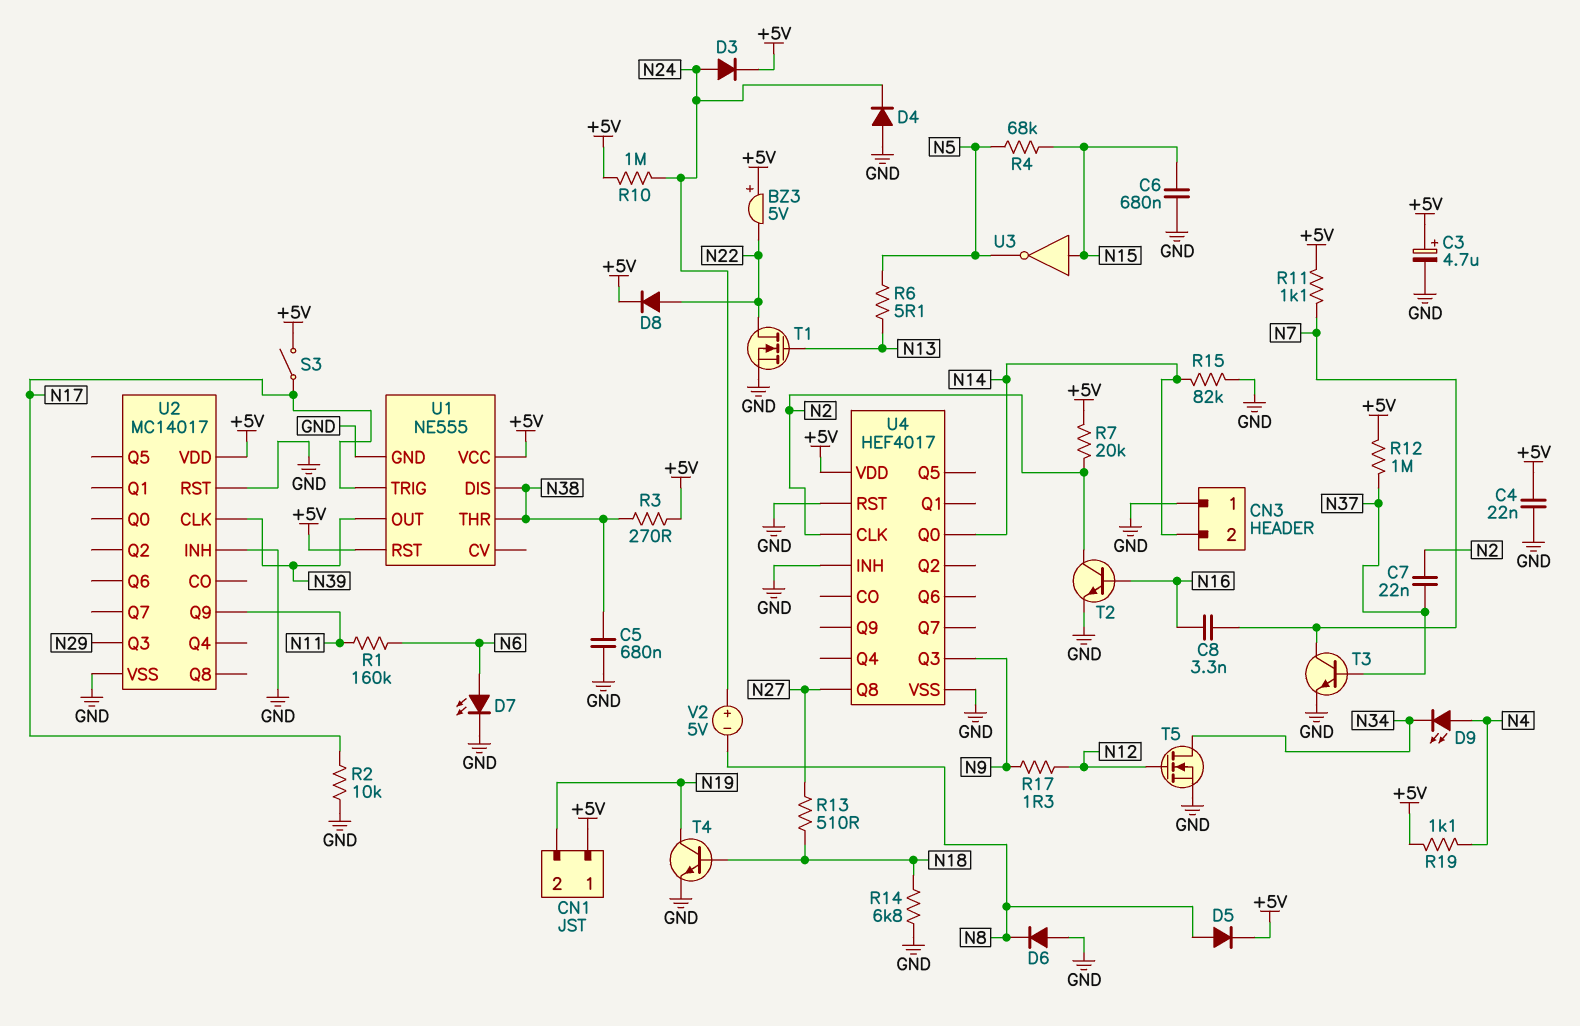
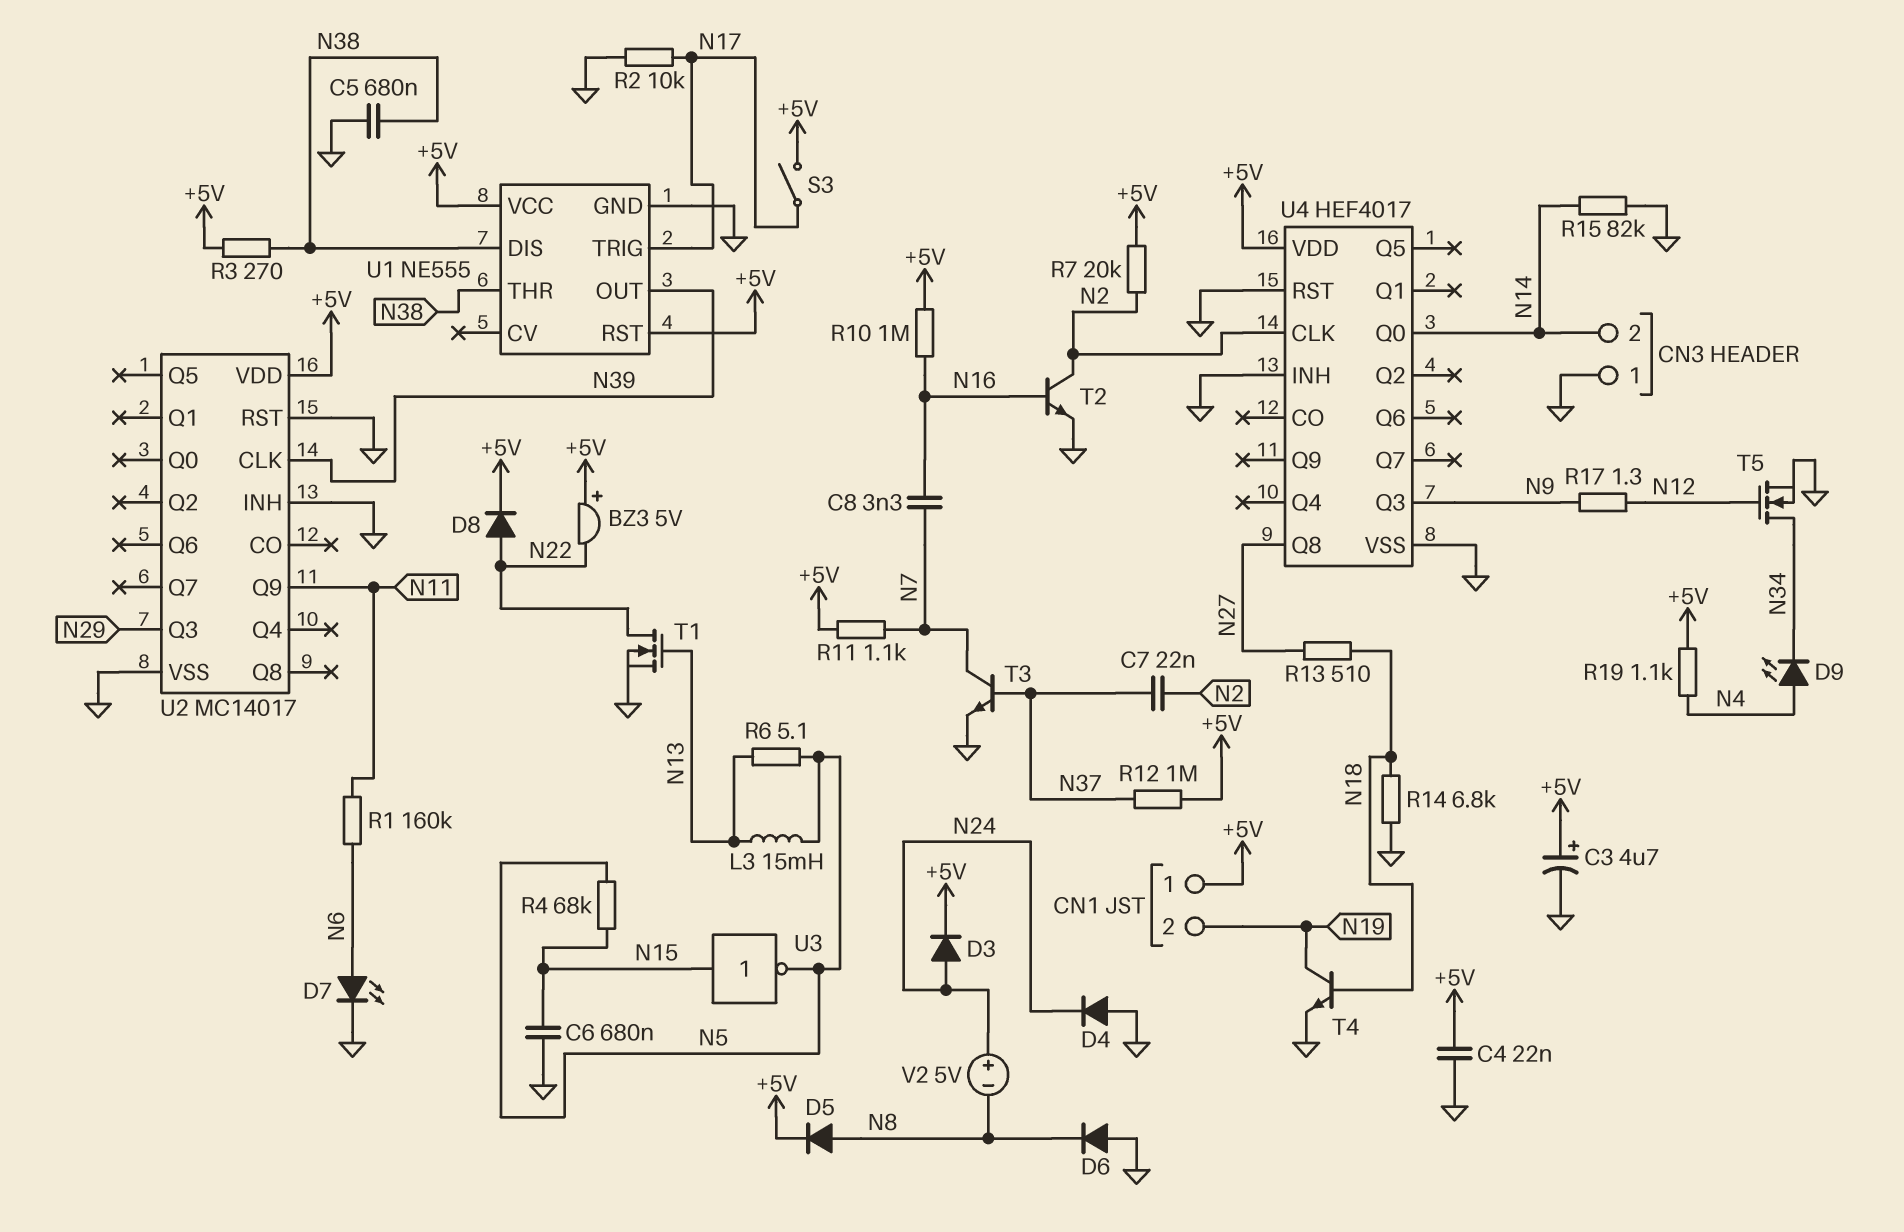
L3: none -> 15mH (N5, N13)
R10: 1M (+5V, N24) -> 1M (+5V, N16)

